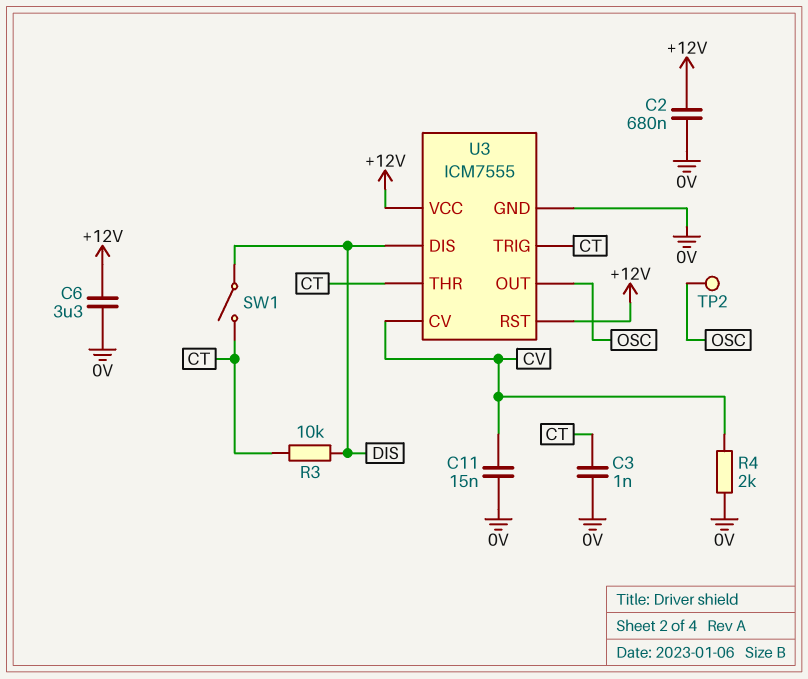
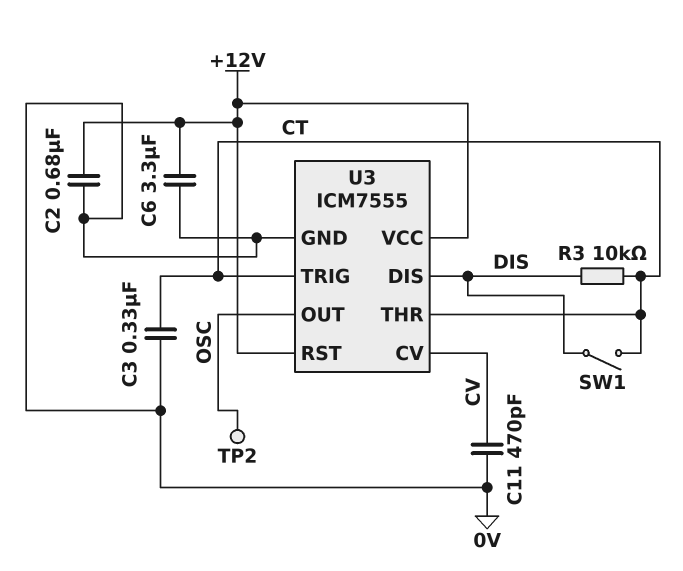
C3: 1nF (0V, CT) -> 330nF (0V, CT)
C11: 15nF (0V, CV) -> 470pF (0V, CV)
R4: 2k (0V, CV) -> none

